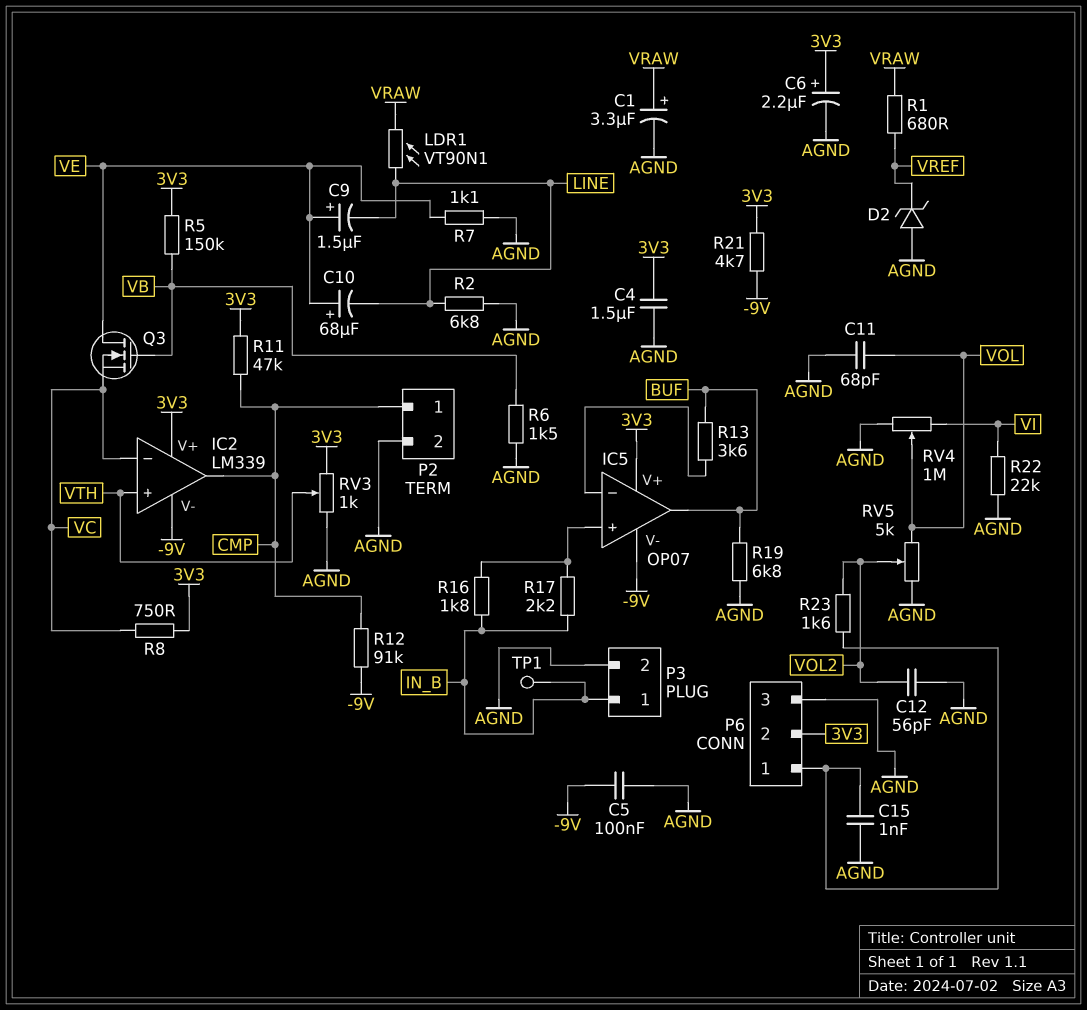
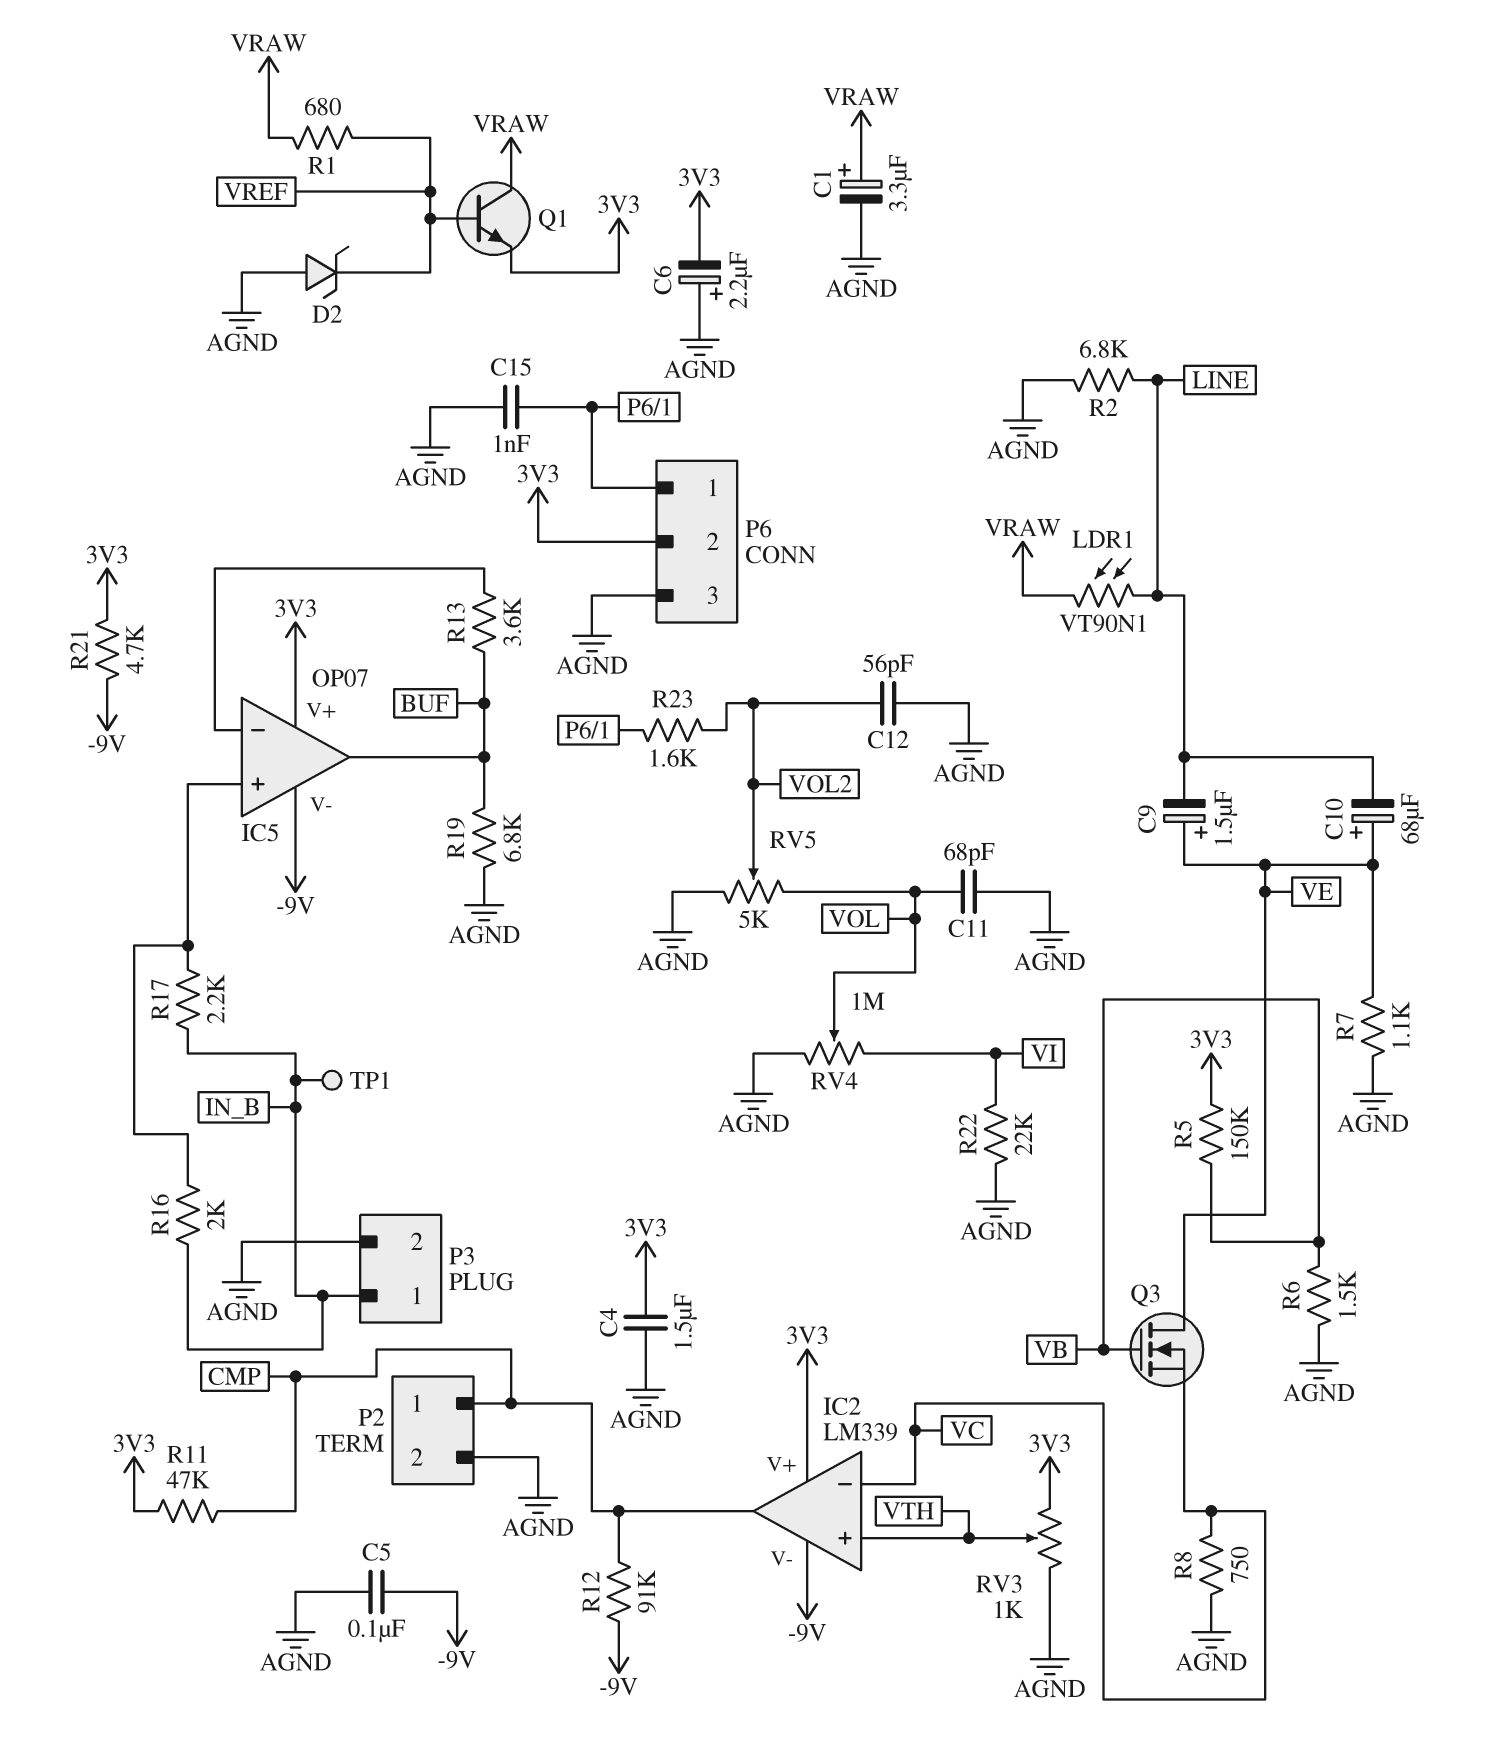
C6: 2.2uF (plus 3V3, minus AGND) -> 2.2uF (plus AGND, minus 3V3)
Q1: none -> NPN (B VREF, C VRAW, E 3V3)
R8: 750 (3V3, VC) -> 750 (AGND, VC)
R16: 1.8k (IC5/in+, IN_B) -> 2k (IC5/in+, IN_B)

